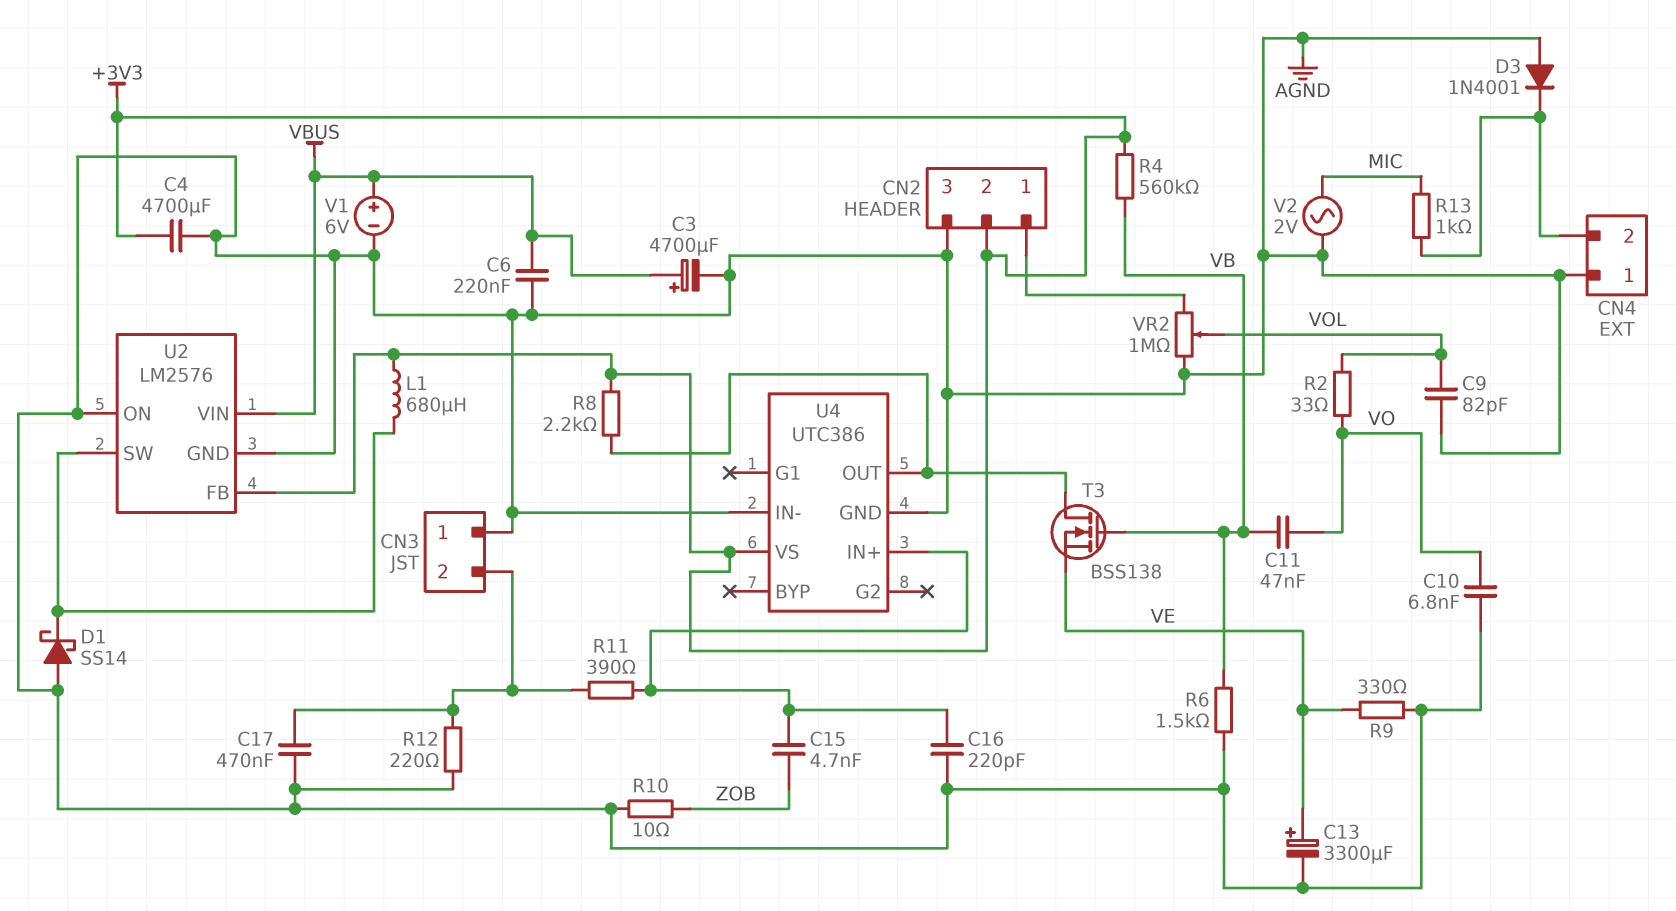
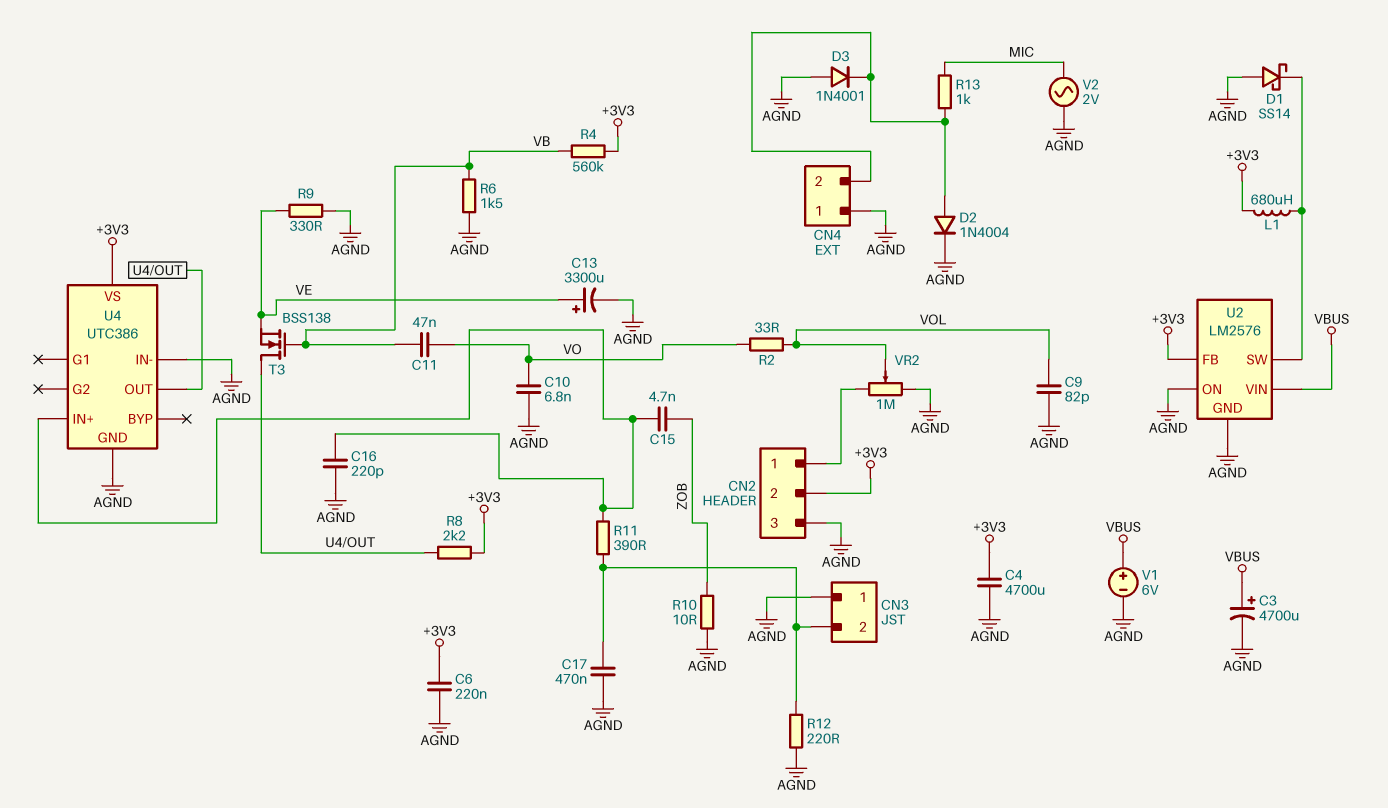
C6: 220nF (AGND, VBUS) -> 220nF (+3V3, AGND)
D2: none -> diode 1N4004 (A CN4/2, K AGND)

